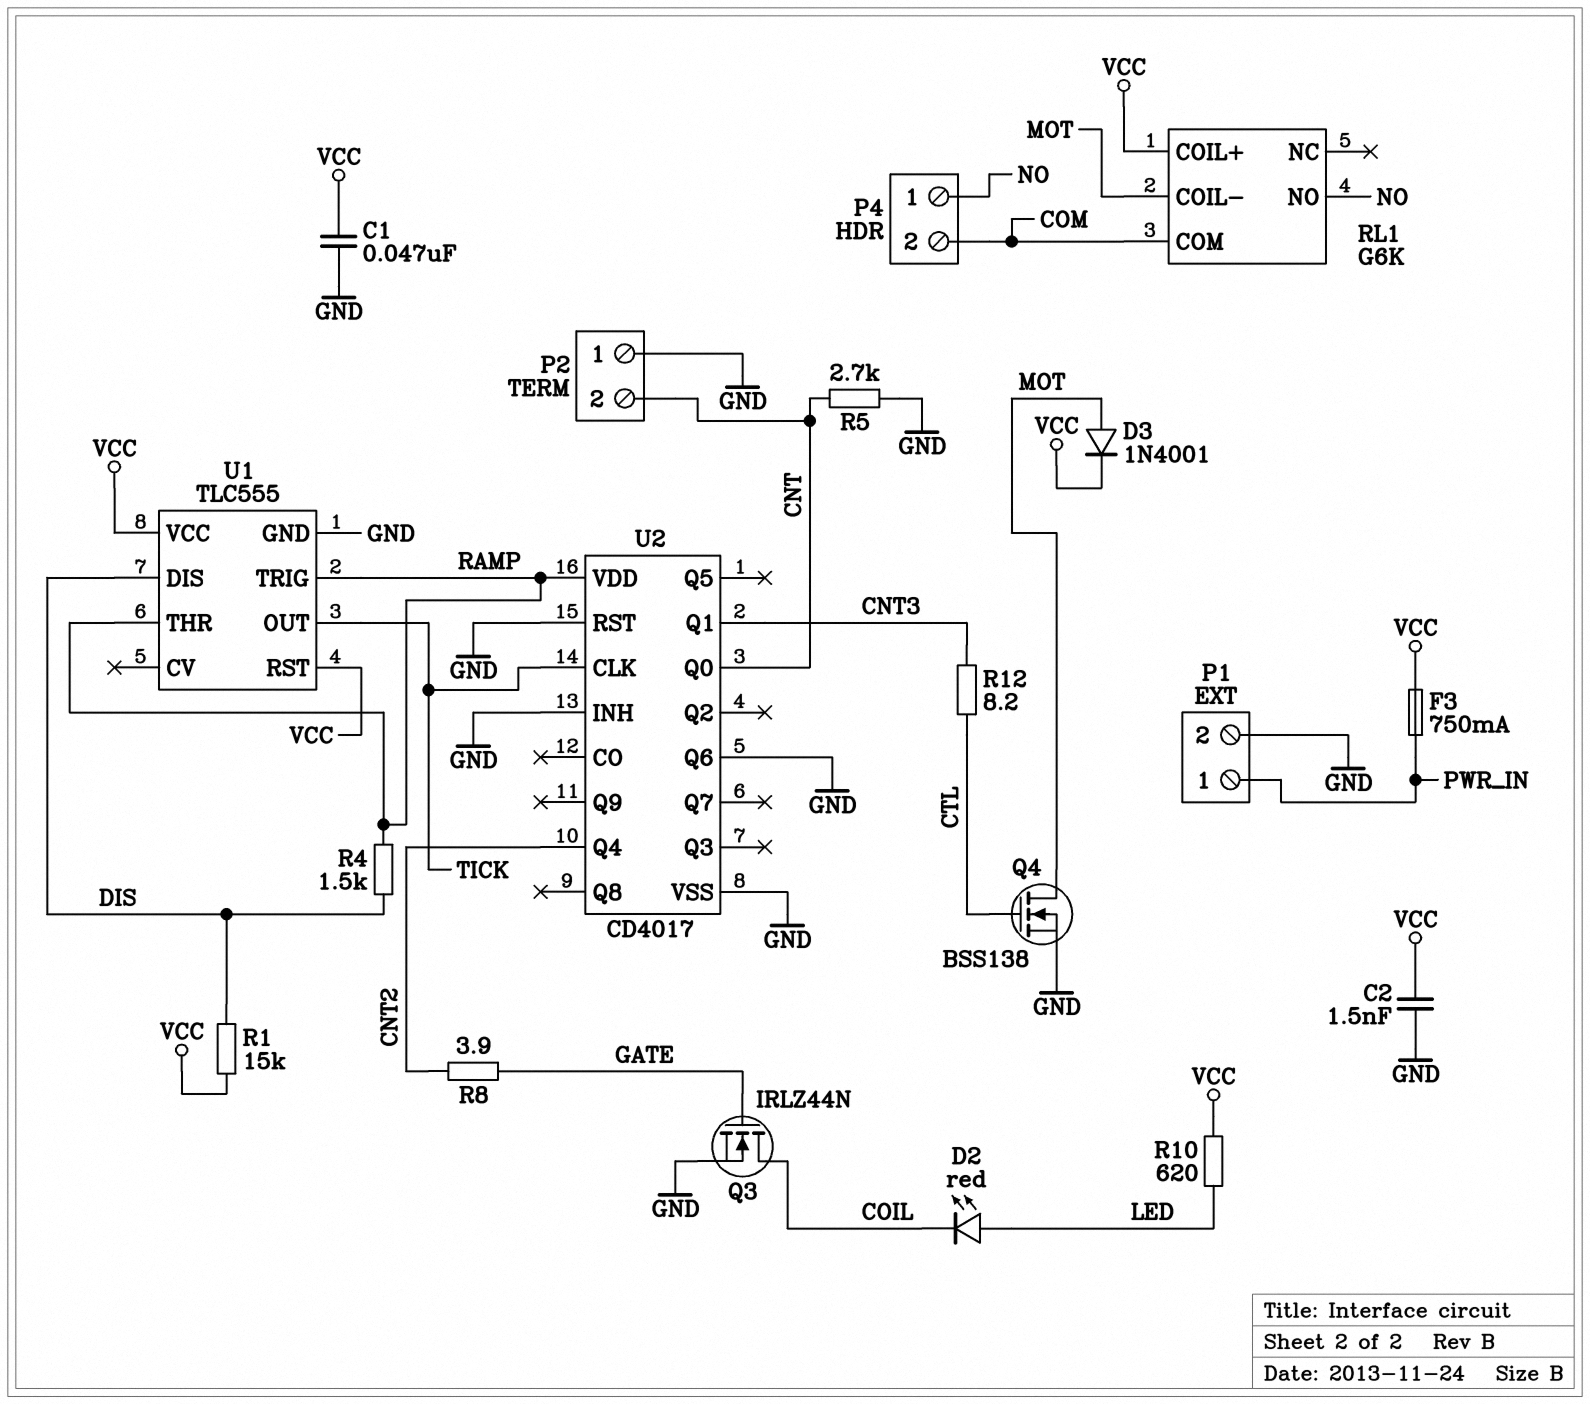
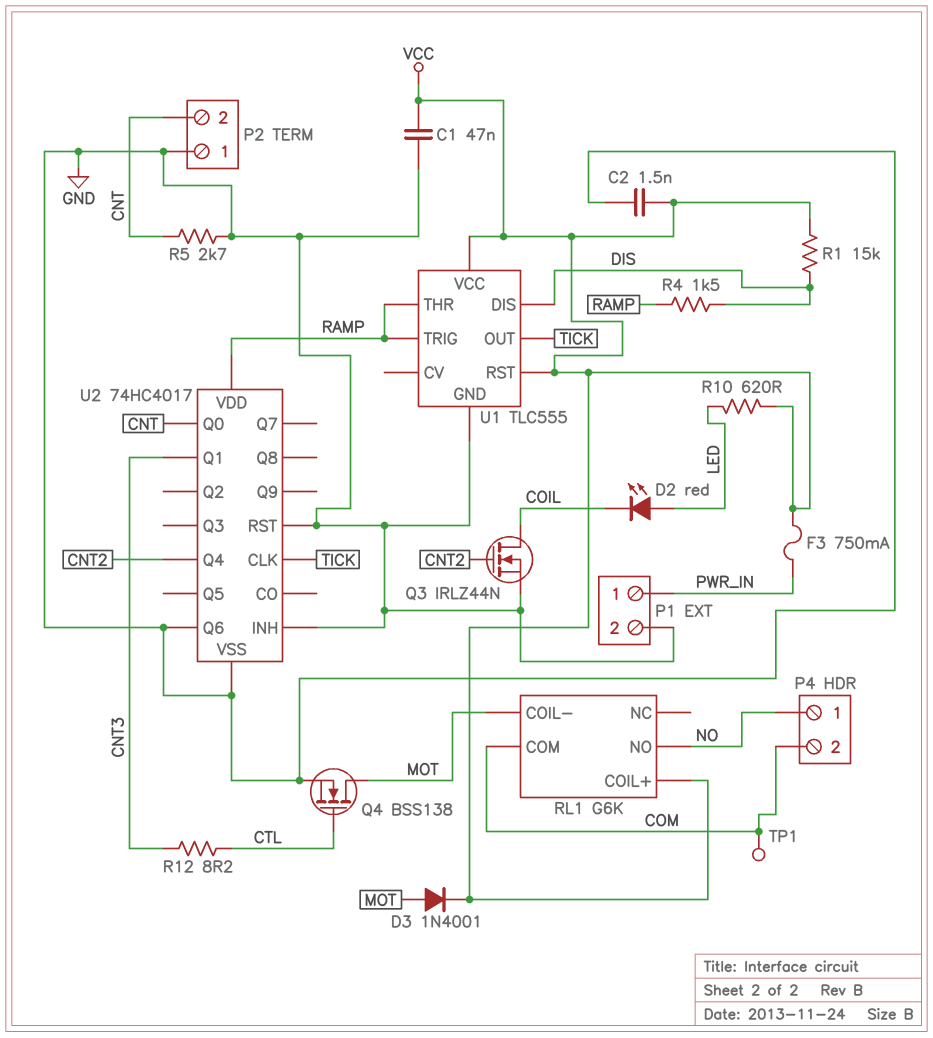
Q3: NMOS IRLZ44N (G GATE, D COIL, S GND) -> NMOS IRLZ44N (G CNT2, D COIL, S GND)
R8: 3.9 (CNT2, GATE) -> none
TP1: none -> test point (COM)
U2: CD4017 -> 74HC4017

